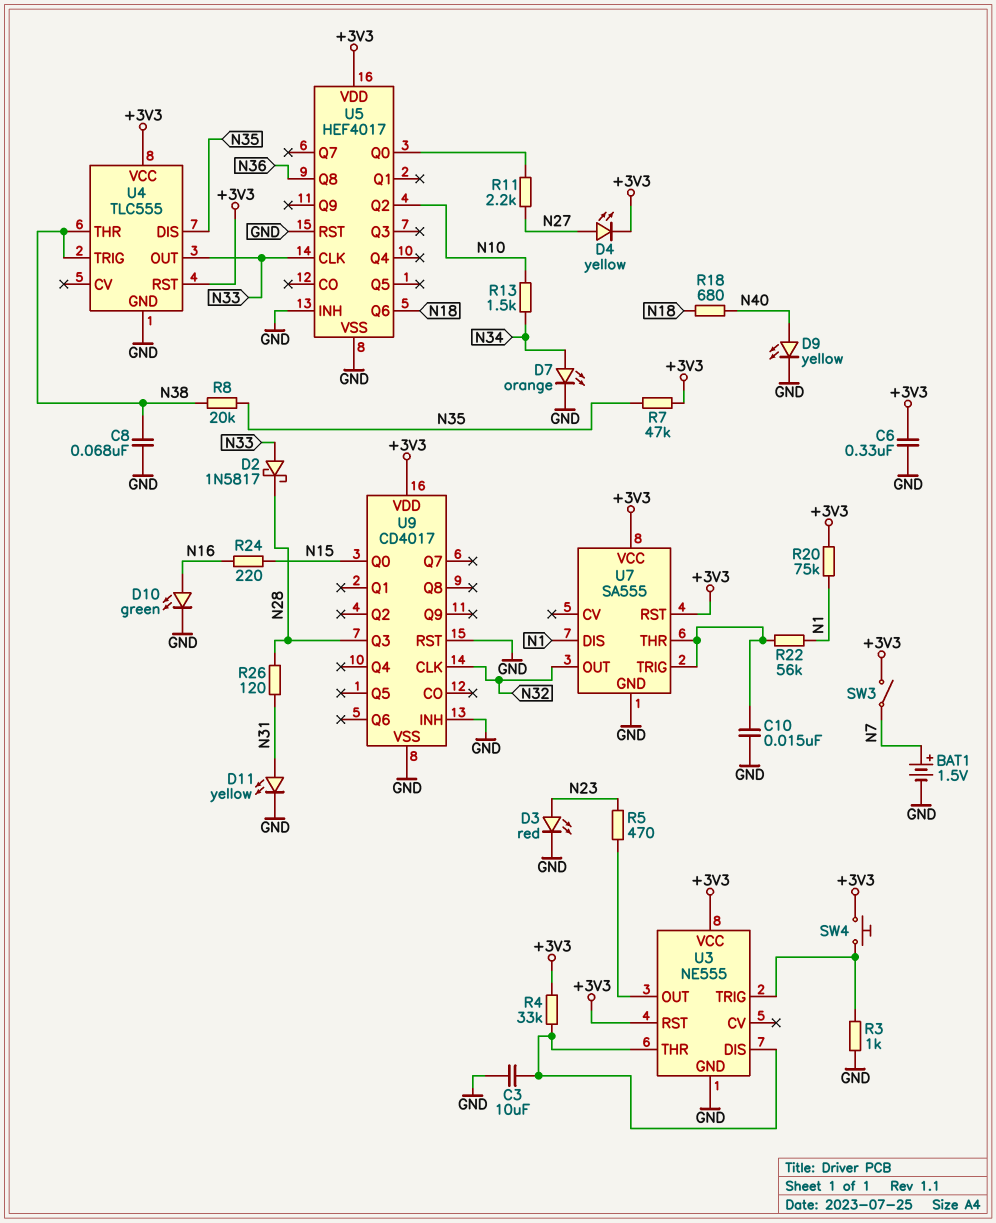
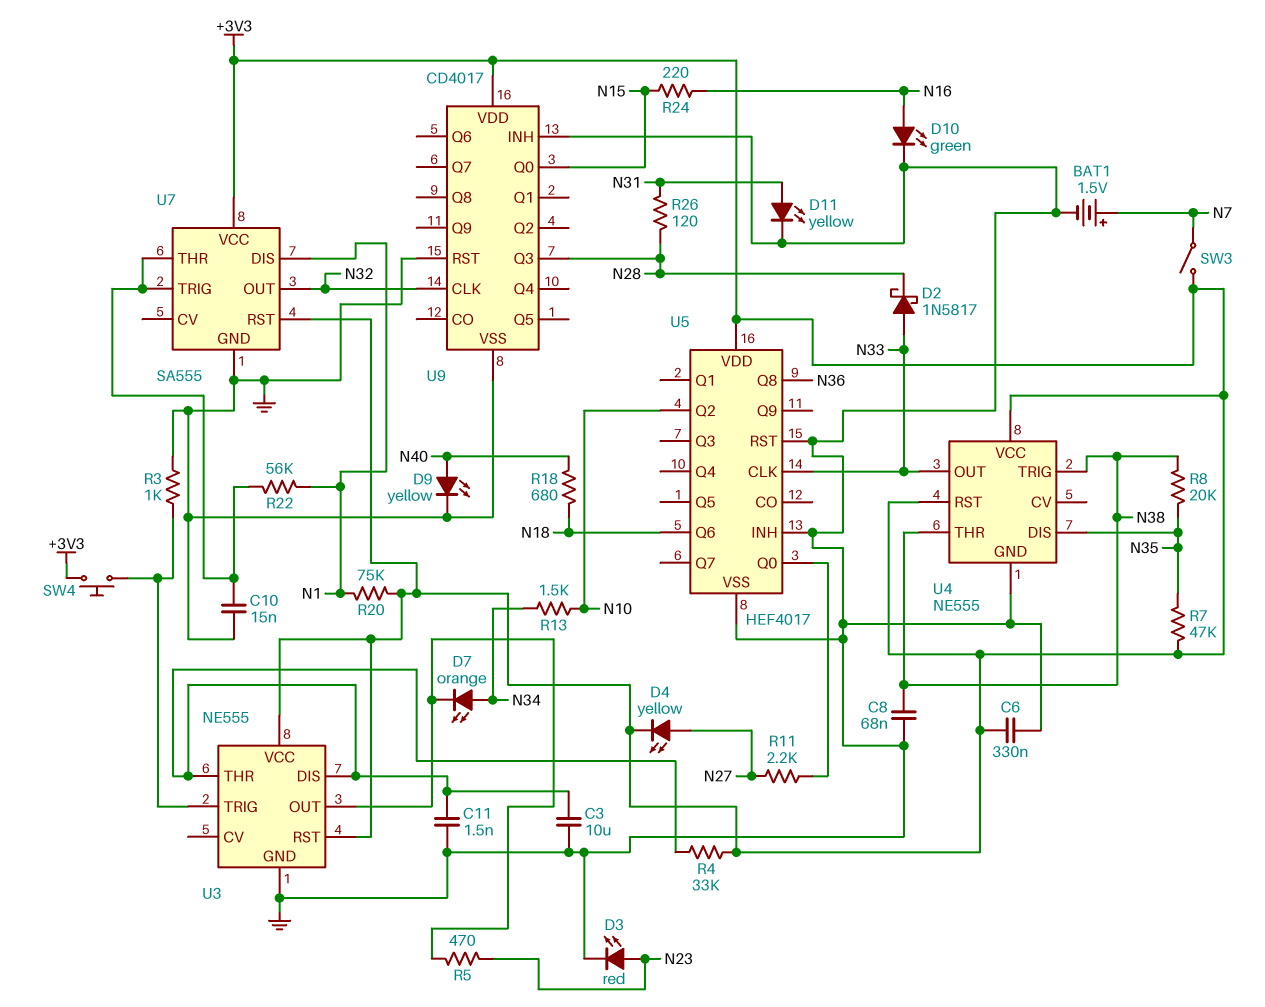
C11: none -> 1.5nF (GND, U3/DIS)
D7: LED orange (A N34, K GND) -> LED orange (A N34, K U3/OUT)
U4: TLC555 -> NE555

